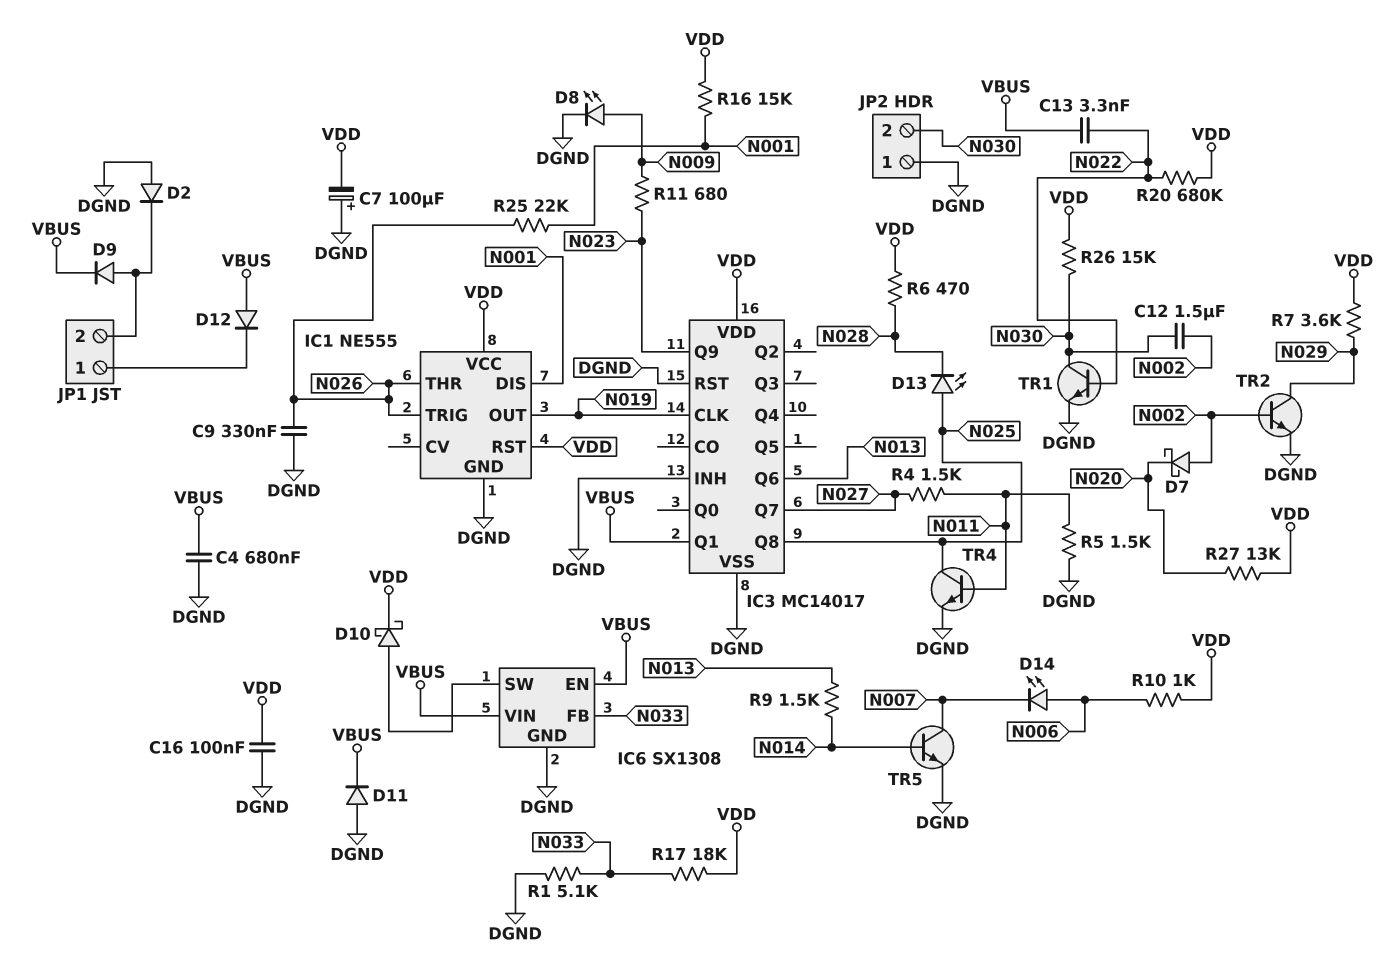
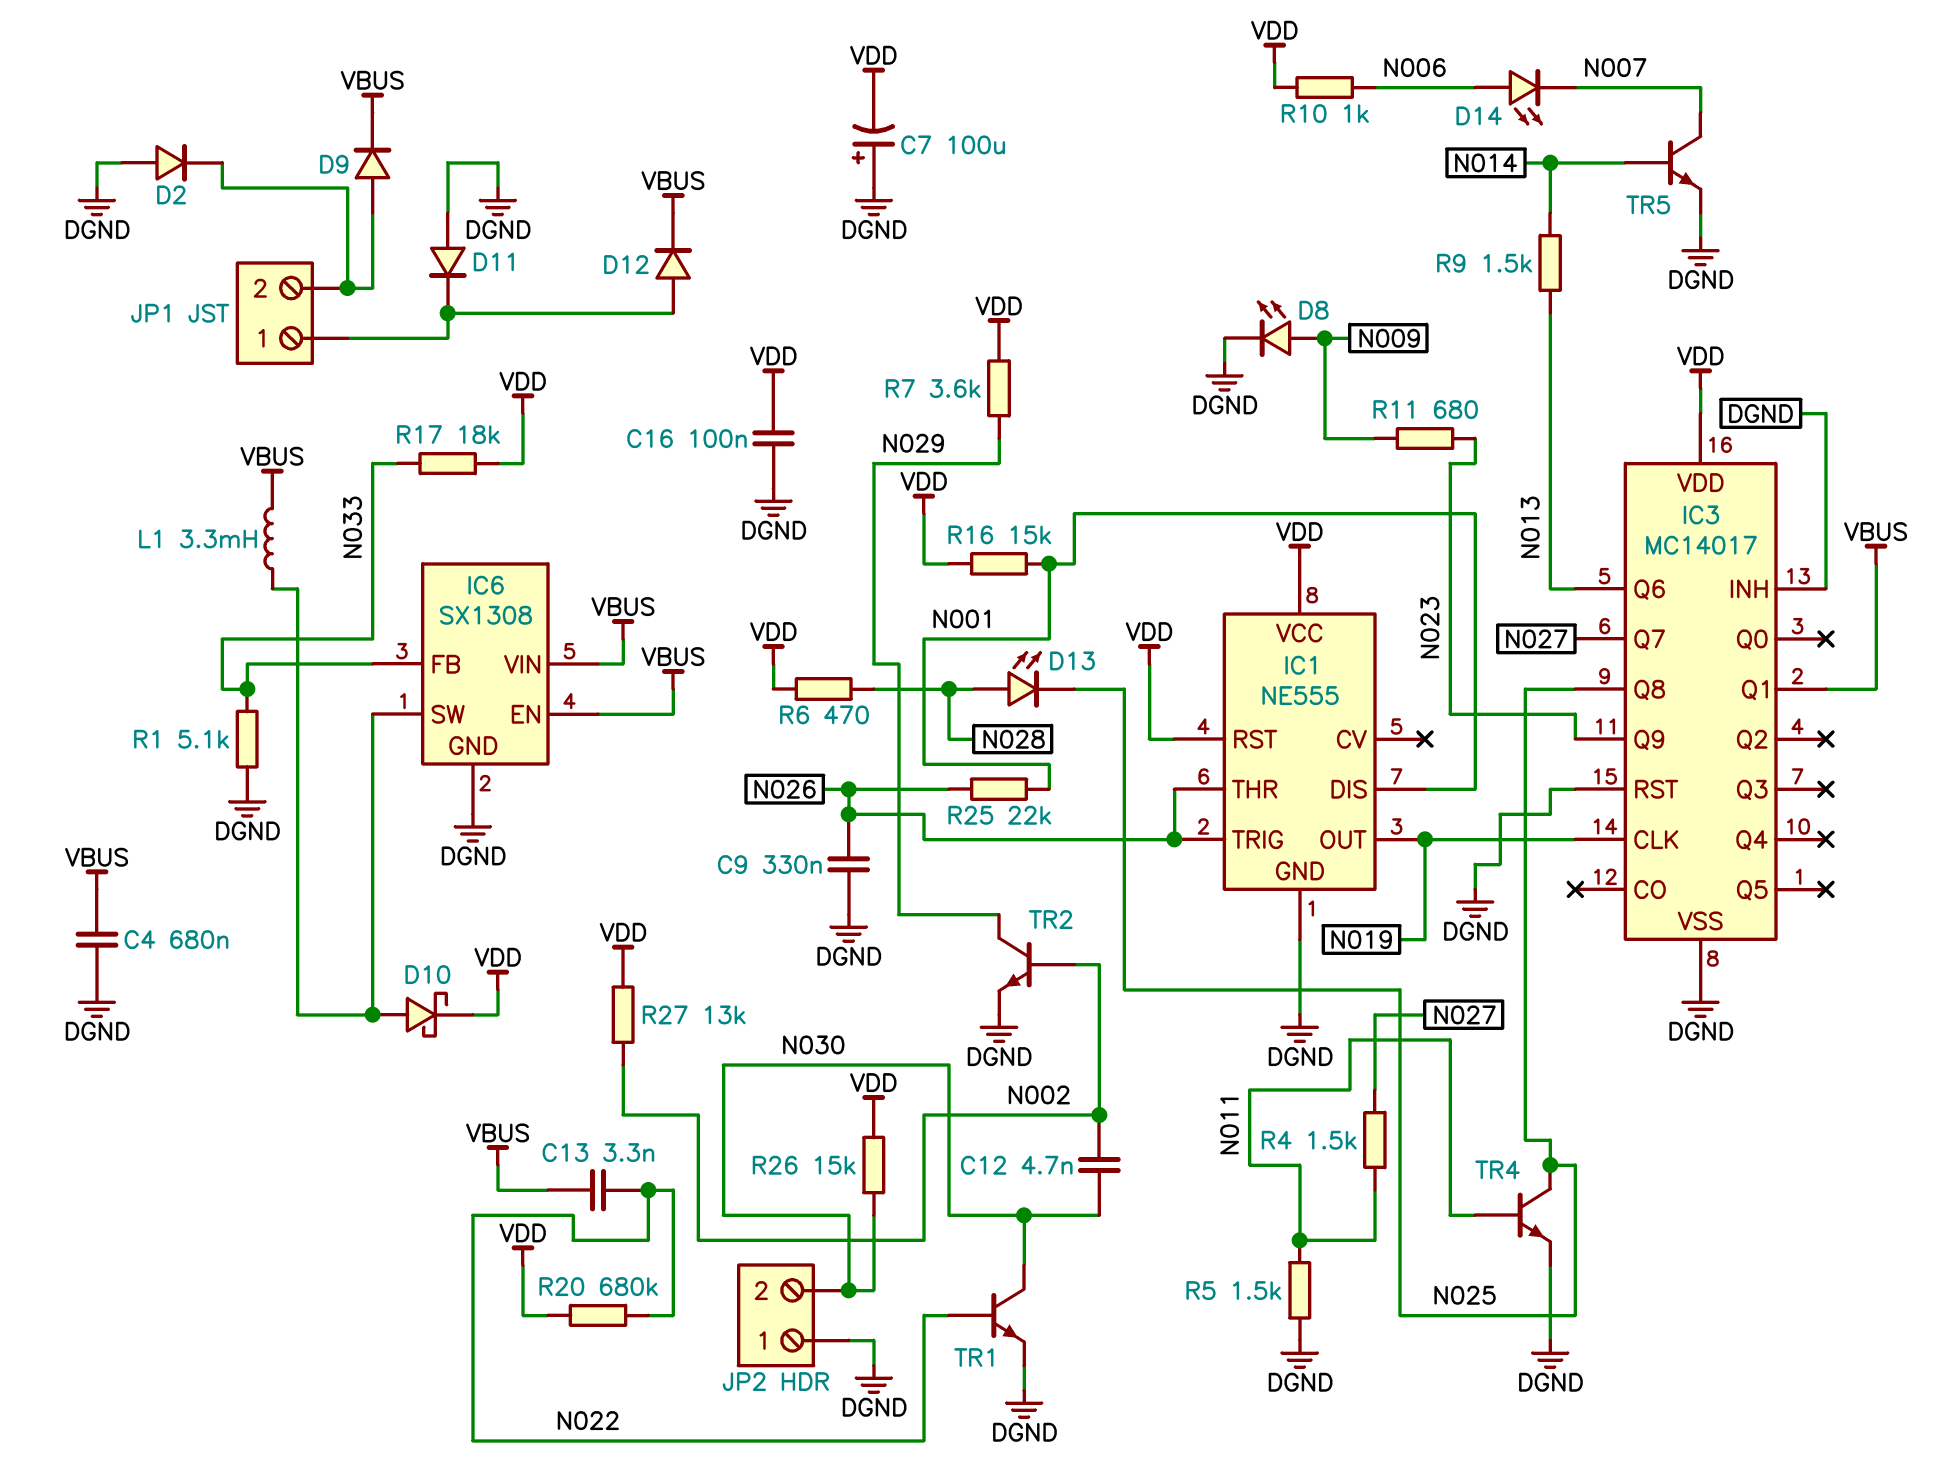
C12: 1.5uF (N002, N030) -> 4.7nF (N002, N030)
D7: schottky (A N002, K N020) -> none
D11: diode (A DGND, K VBUS) -> diode (A DGND, K JP1/1)
D12: diode (A VBUS, K JP1/1) -> diode (A JP1/1, K VBUS)
D13: LED (A N025, K N028) -> LED (A N028, K N025)
L1: none -> 3.3mH (IC6/SW, VBUS)
R27: 13k (N020, VDD) -> 13k (N002, VDD)

